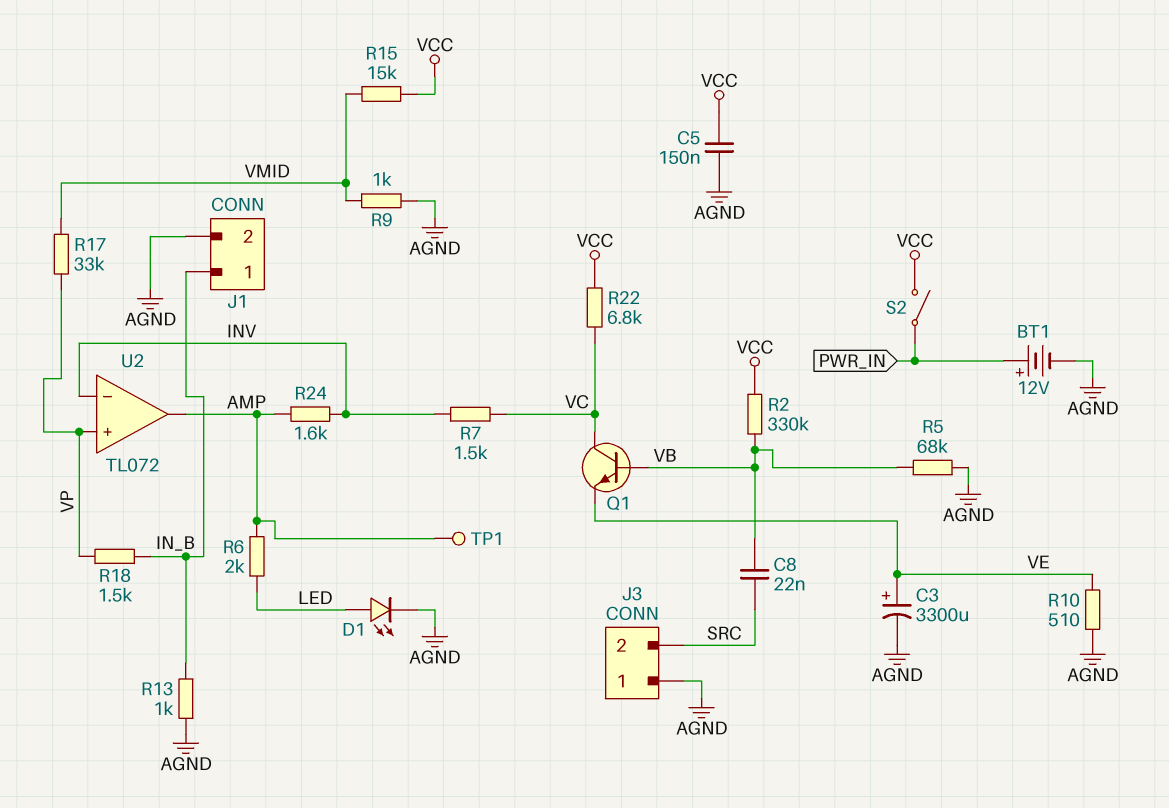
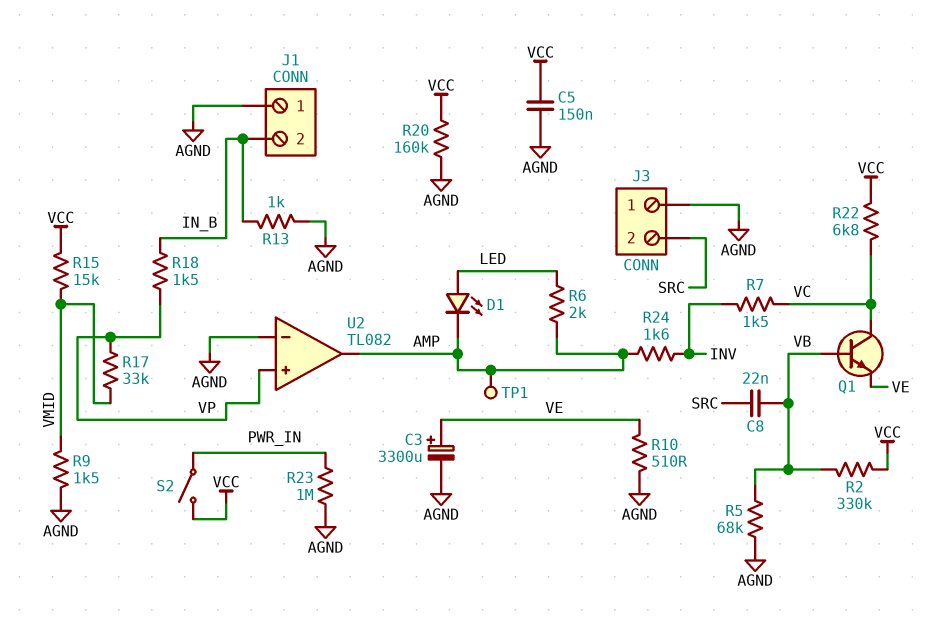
BT1: 12V (plus PWR_IN, minus AGND) -> none
D1: LED (A LED, K AGND) -> LED (A LED, K AMP)
J1 pin 1: IN_B -> AGND
J1 pin 2: AGND -> IN_B
R9: 1k (AGND, VMID) -> 1.5k (AGND, VMID)
R20: none -> 160k (AGND, VCC)
R23: none -> 1M (AGND, PWR_IN)
U2: TL072 -> TL082
U2 pin in-: INV -> AGND

